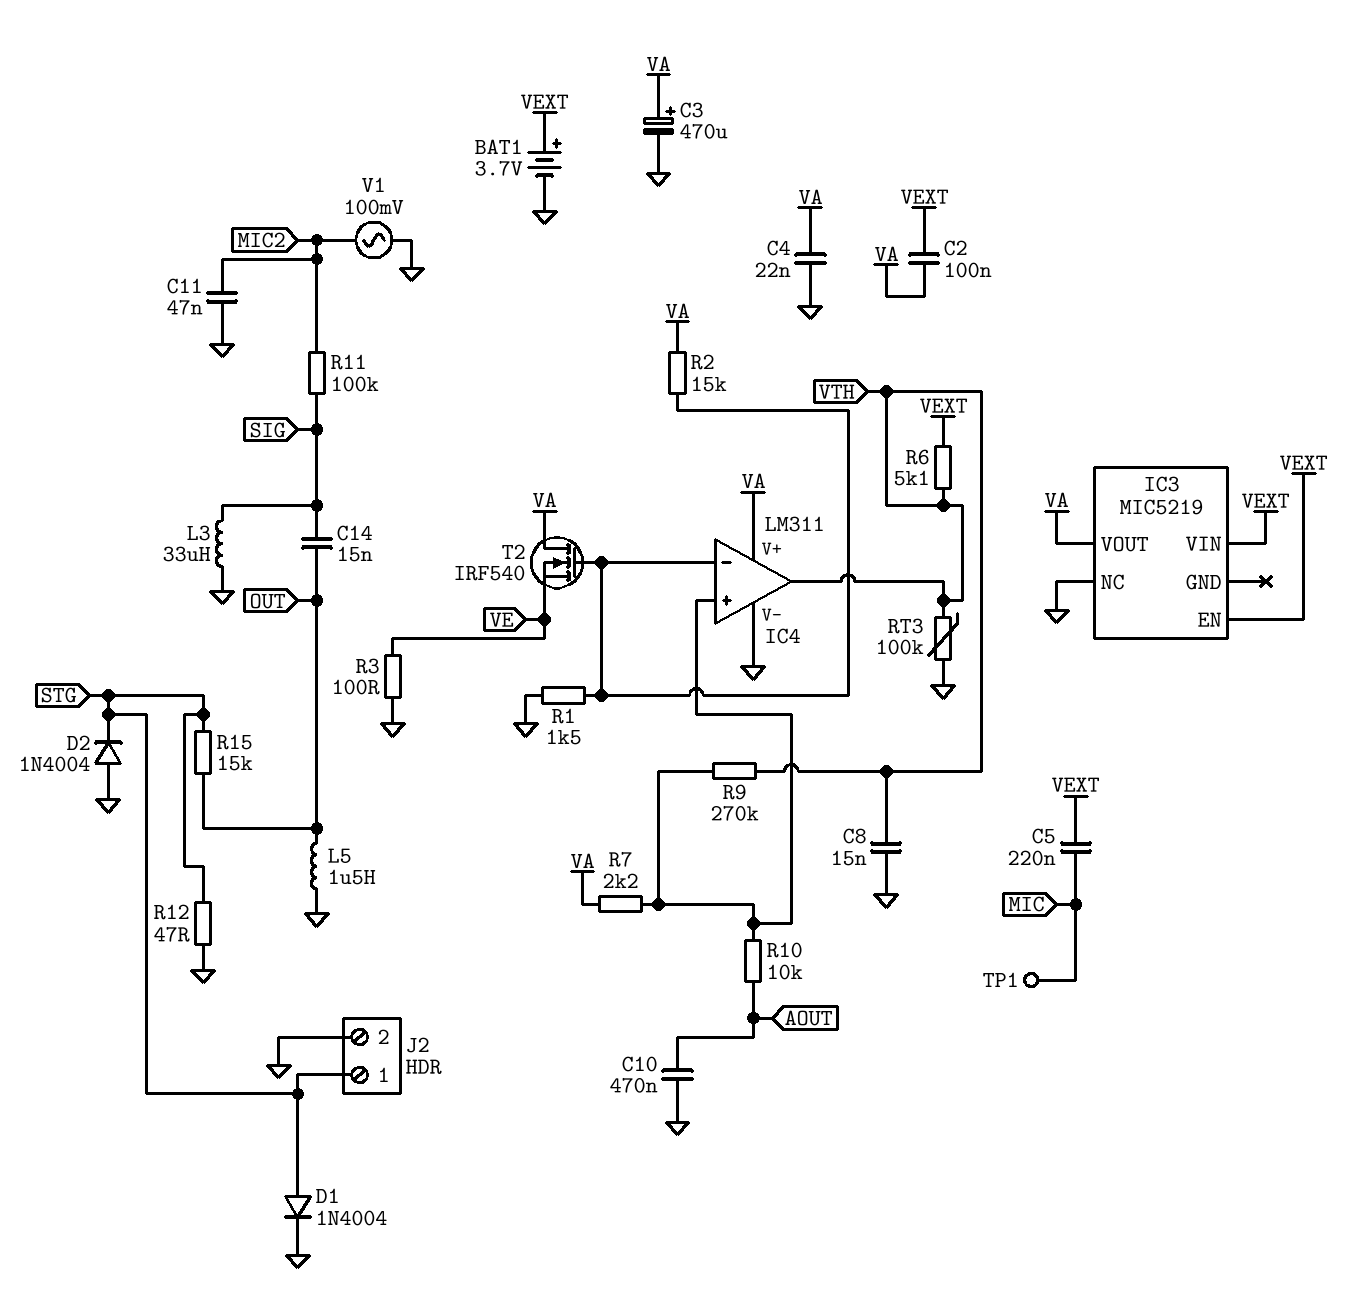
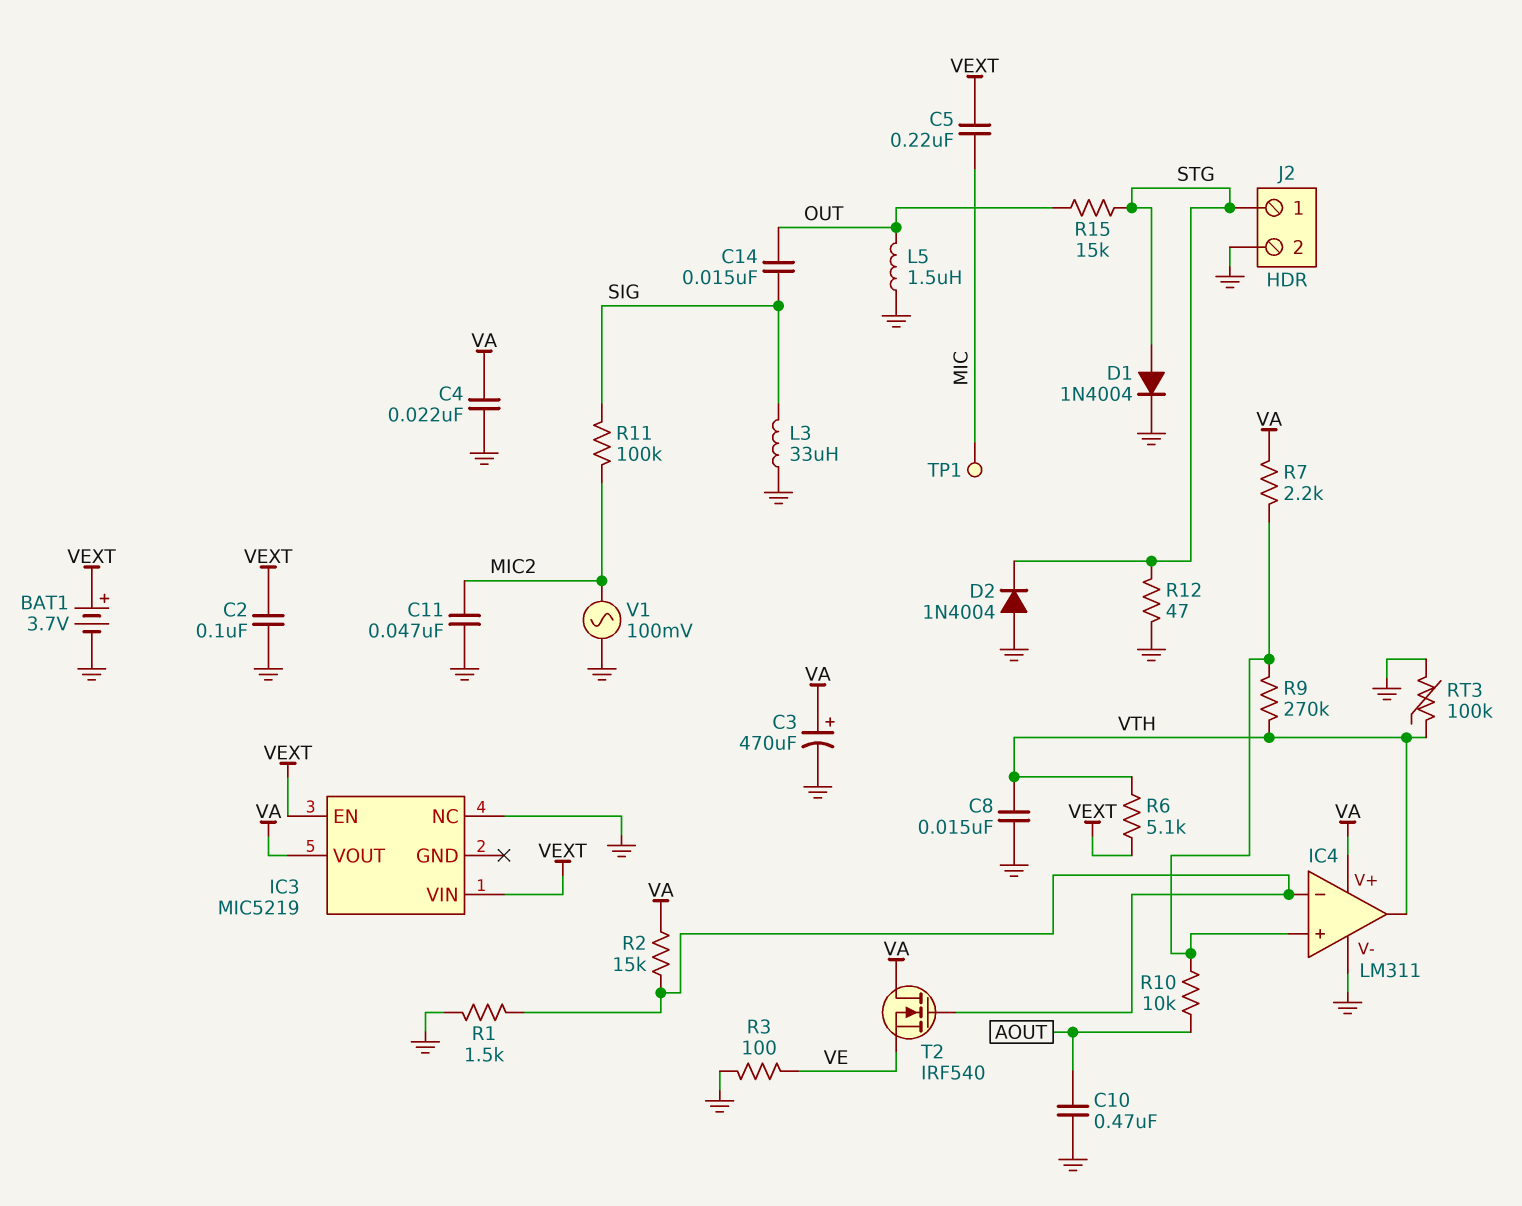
C2: 100nF (VA, VEXT) -> 100nF (GND, VEXT)

